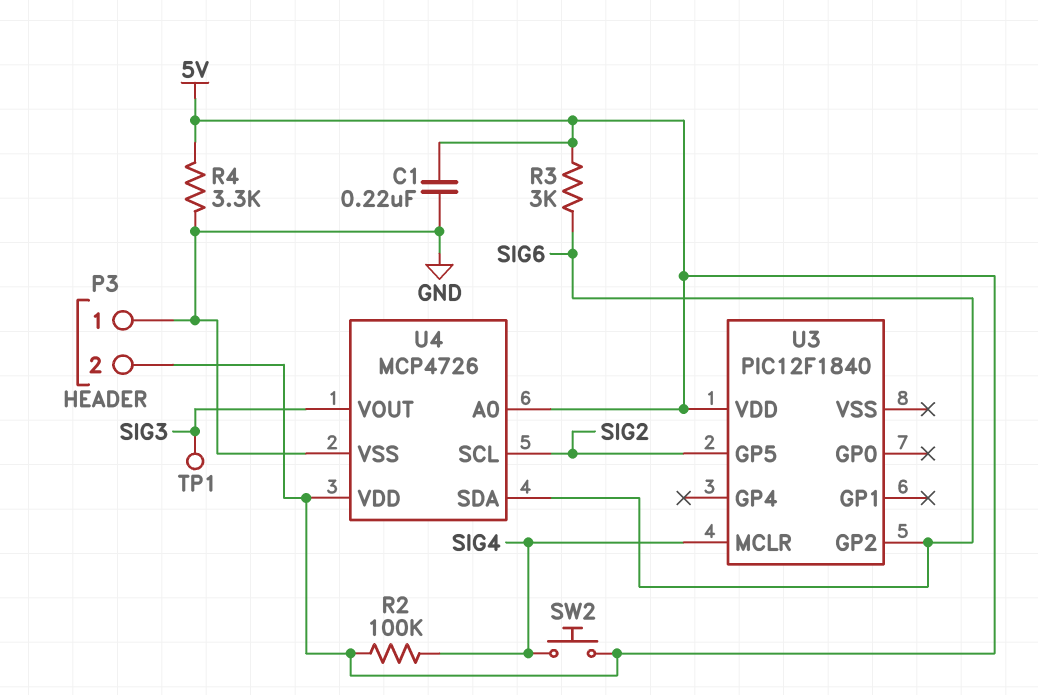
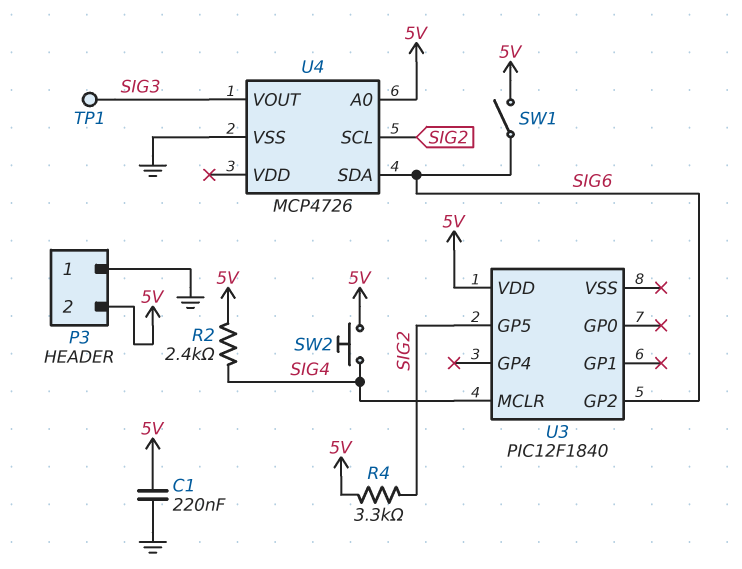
R2: 100k (5V, SIG4) -> 2.4k (5V, SIG4)
R3: 3k (5V, SIG6) -> none
R4: 3.3k (5V, GND) -> 3.3k (5V, SIG2)
SW1: none -> switch (5V, SIG6)
U4 pin VDD: 5V -> none

